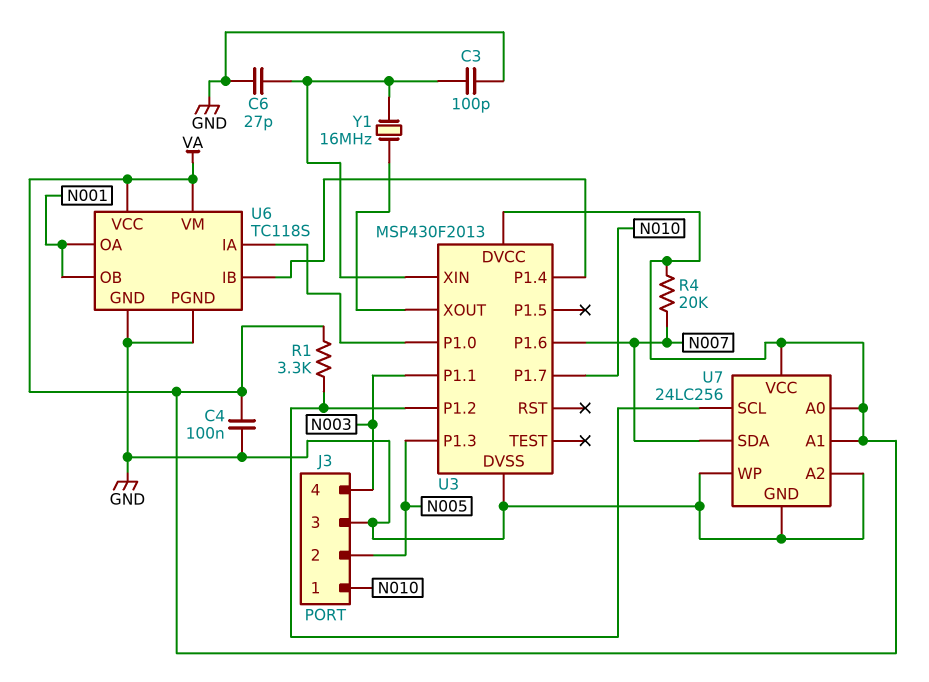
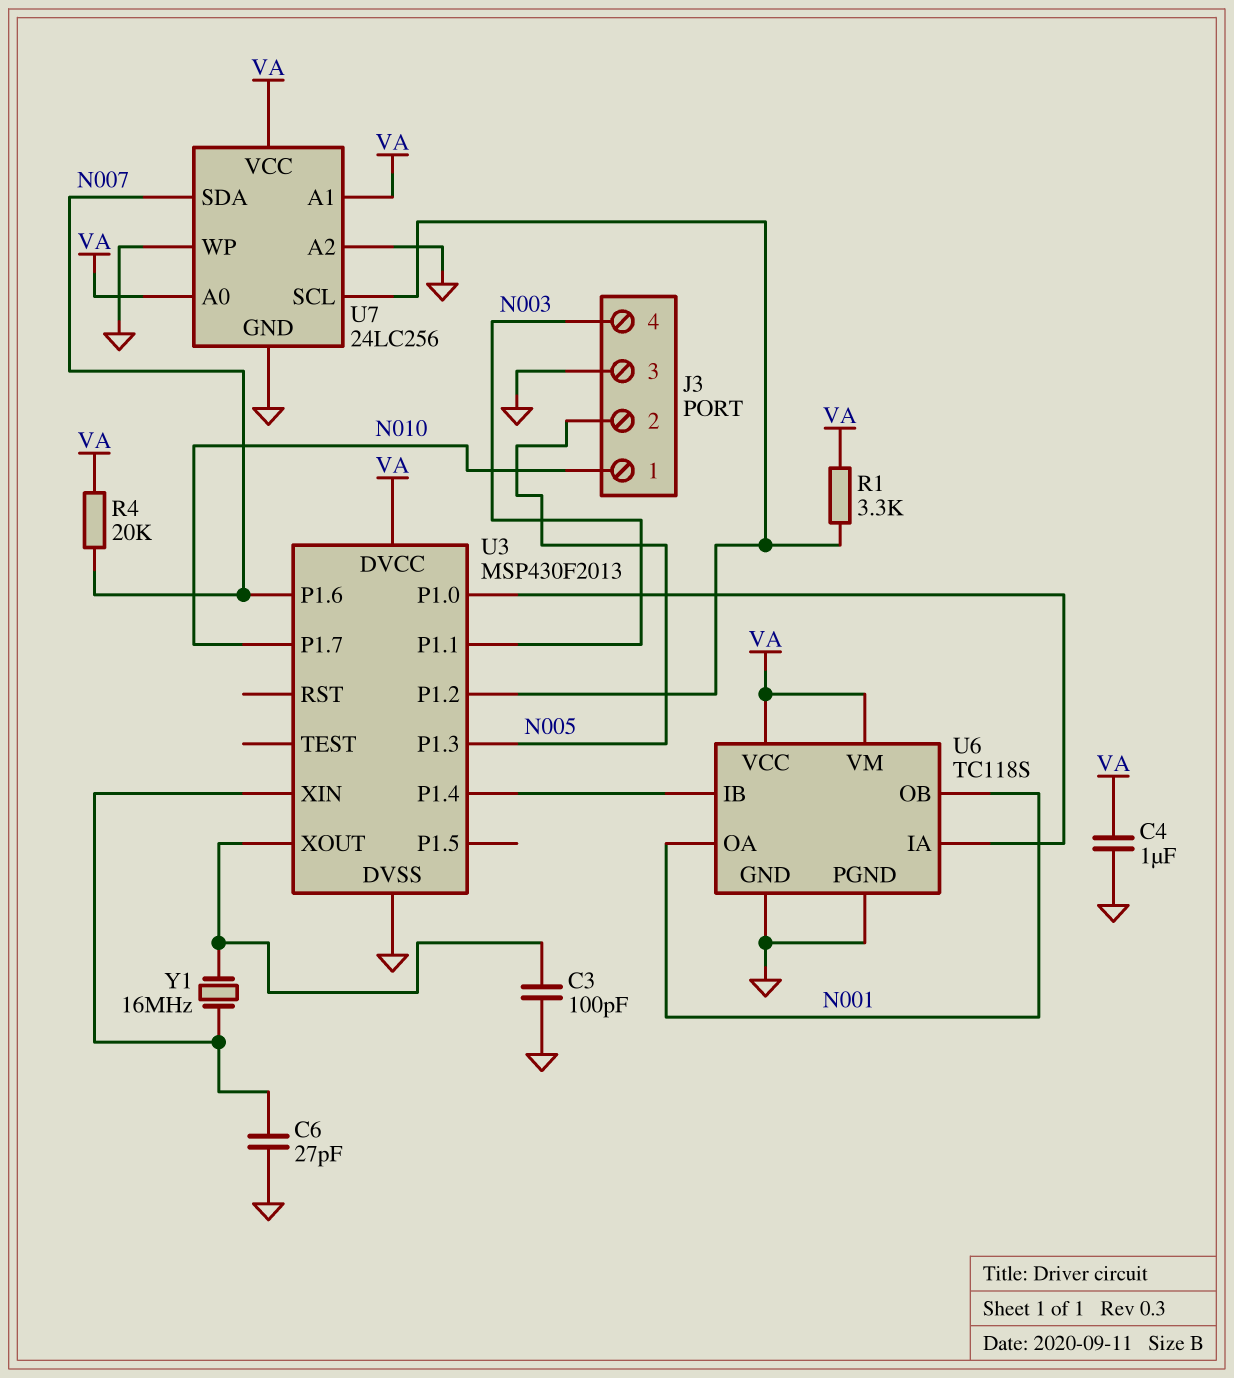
C3: 100pF (GND, U3/XIN) -> 100pF (GND, U3/XOUT)
C4: 100nF (GND, VA) -> 1uF (GND, VA)

